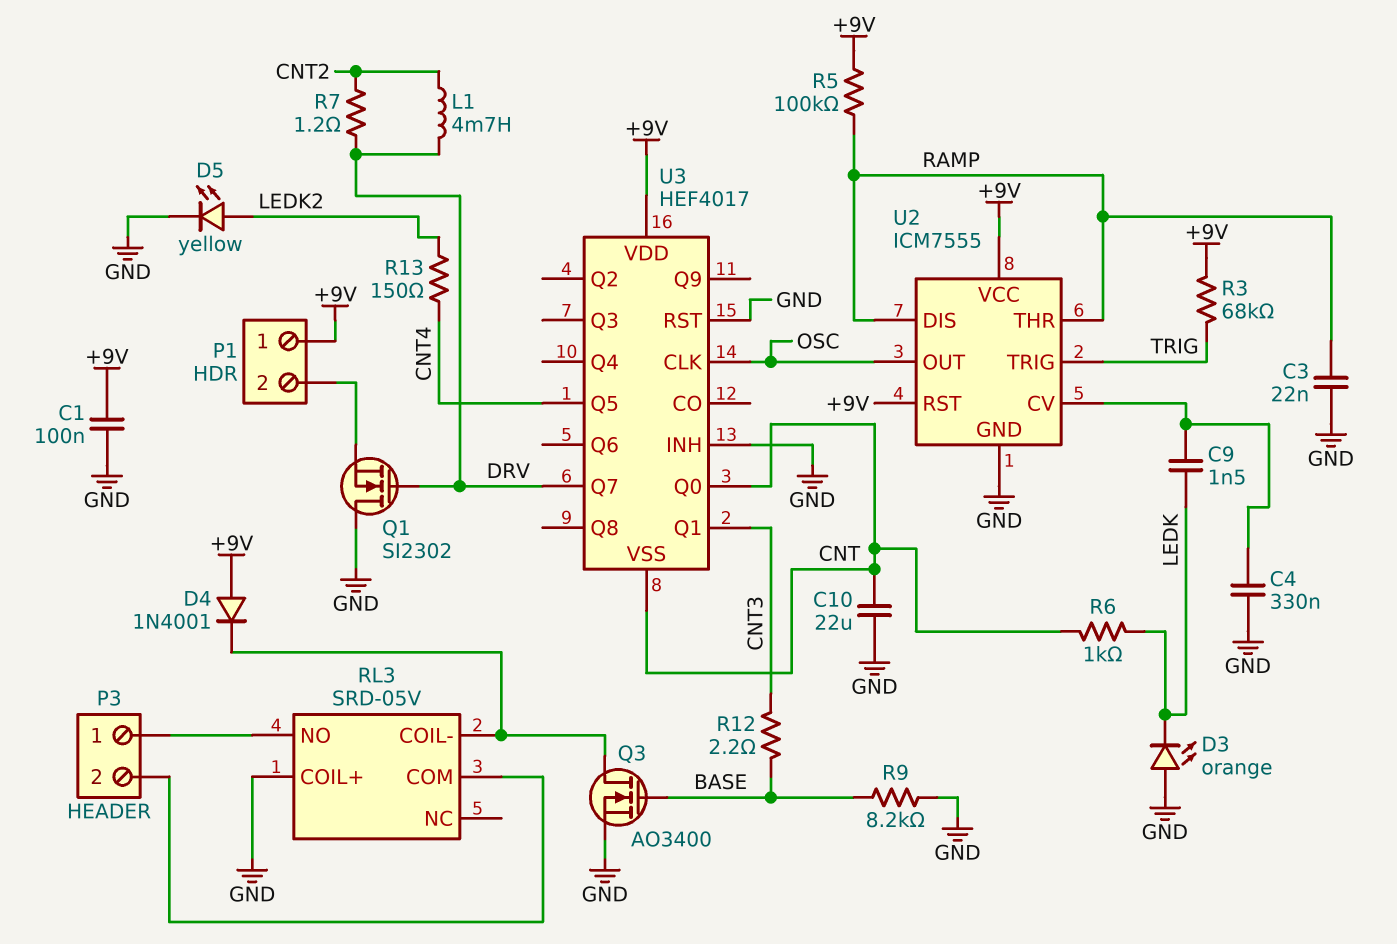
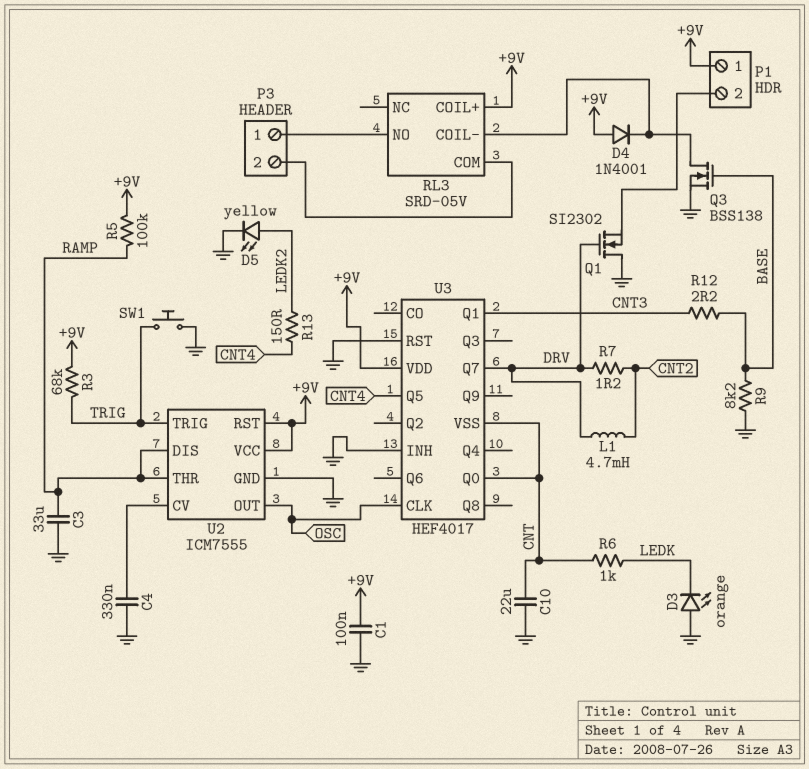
C3: 22nF (GND, RAMP) -> 33uF (GND, RAMP)
C9: 1.5nF (LEDK, U2/CV) -> none
Q3: NMOS AO3400 (G BASE, D RL3/COIL-, S GND) -> NMOS BSS138 (G BASE, D RL3/COIL-, S GND)
RL3 pin COIL+: GND -> +9V
SW1: none -> button (GND, TRIG)

